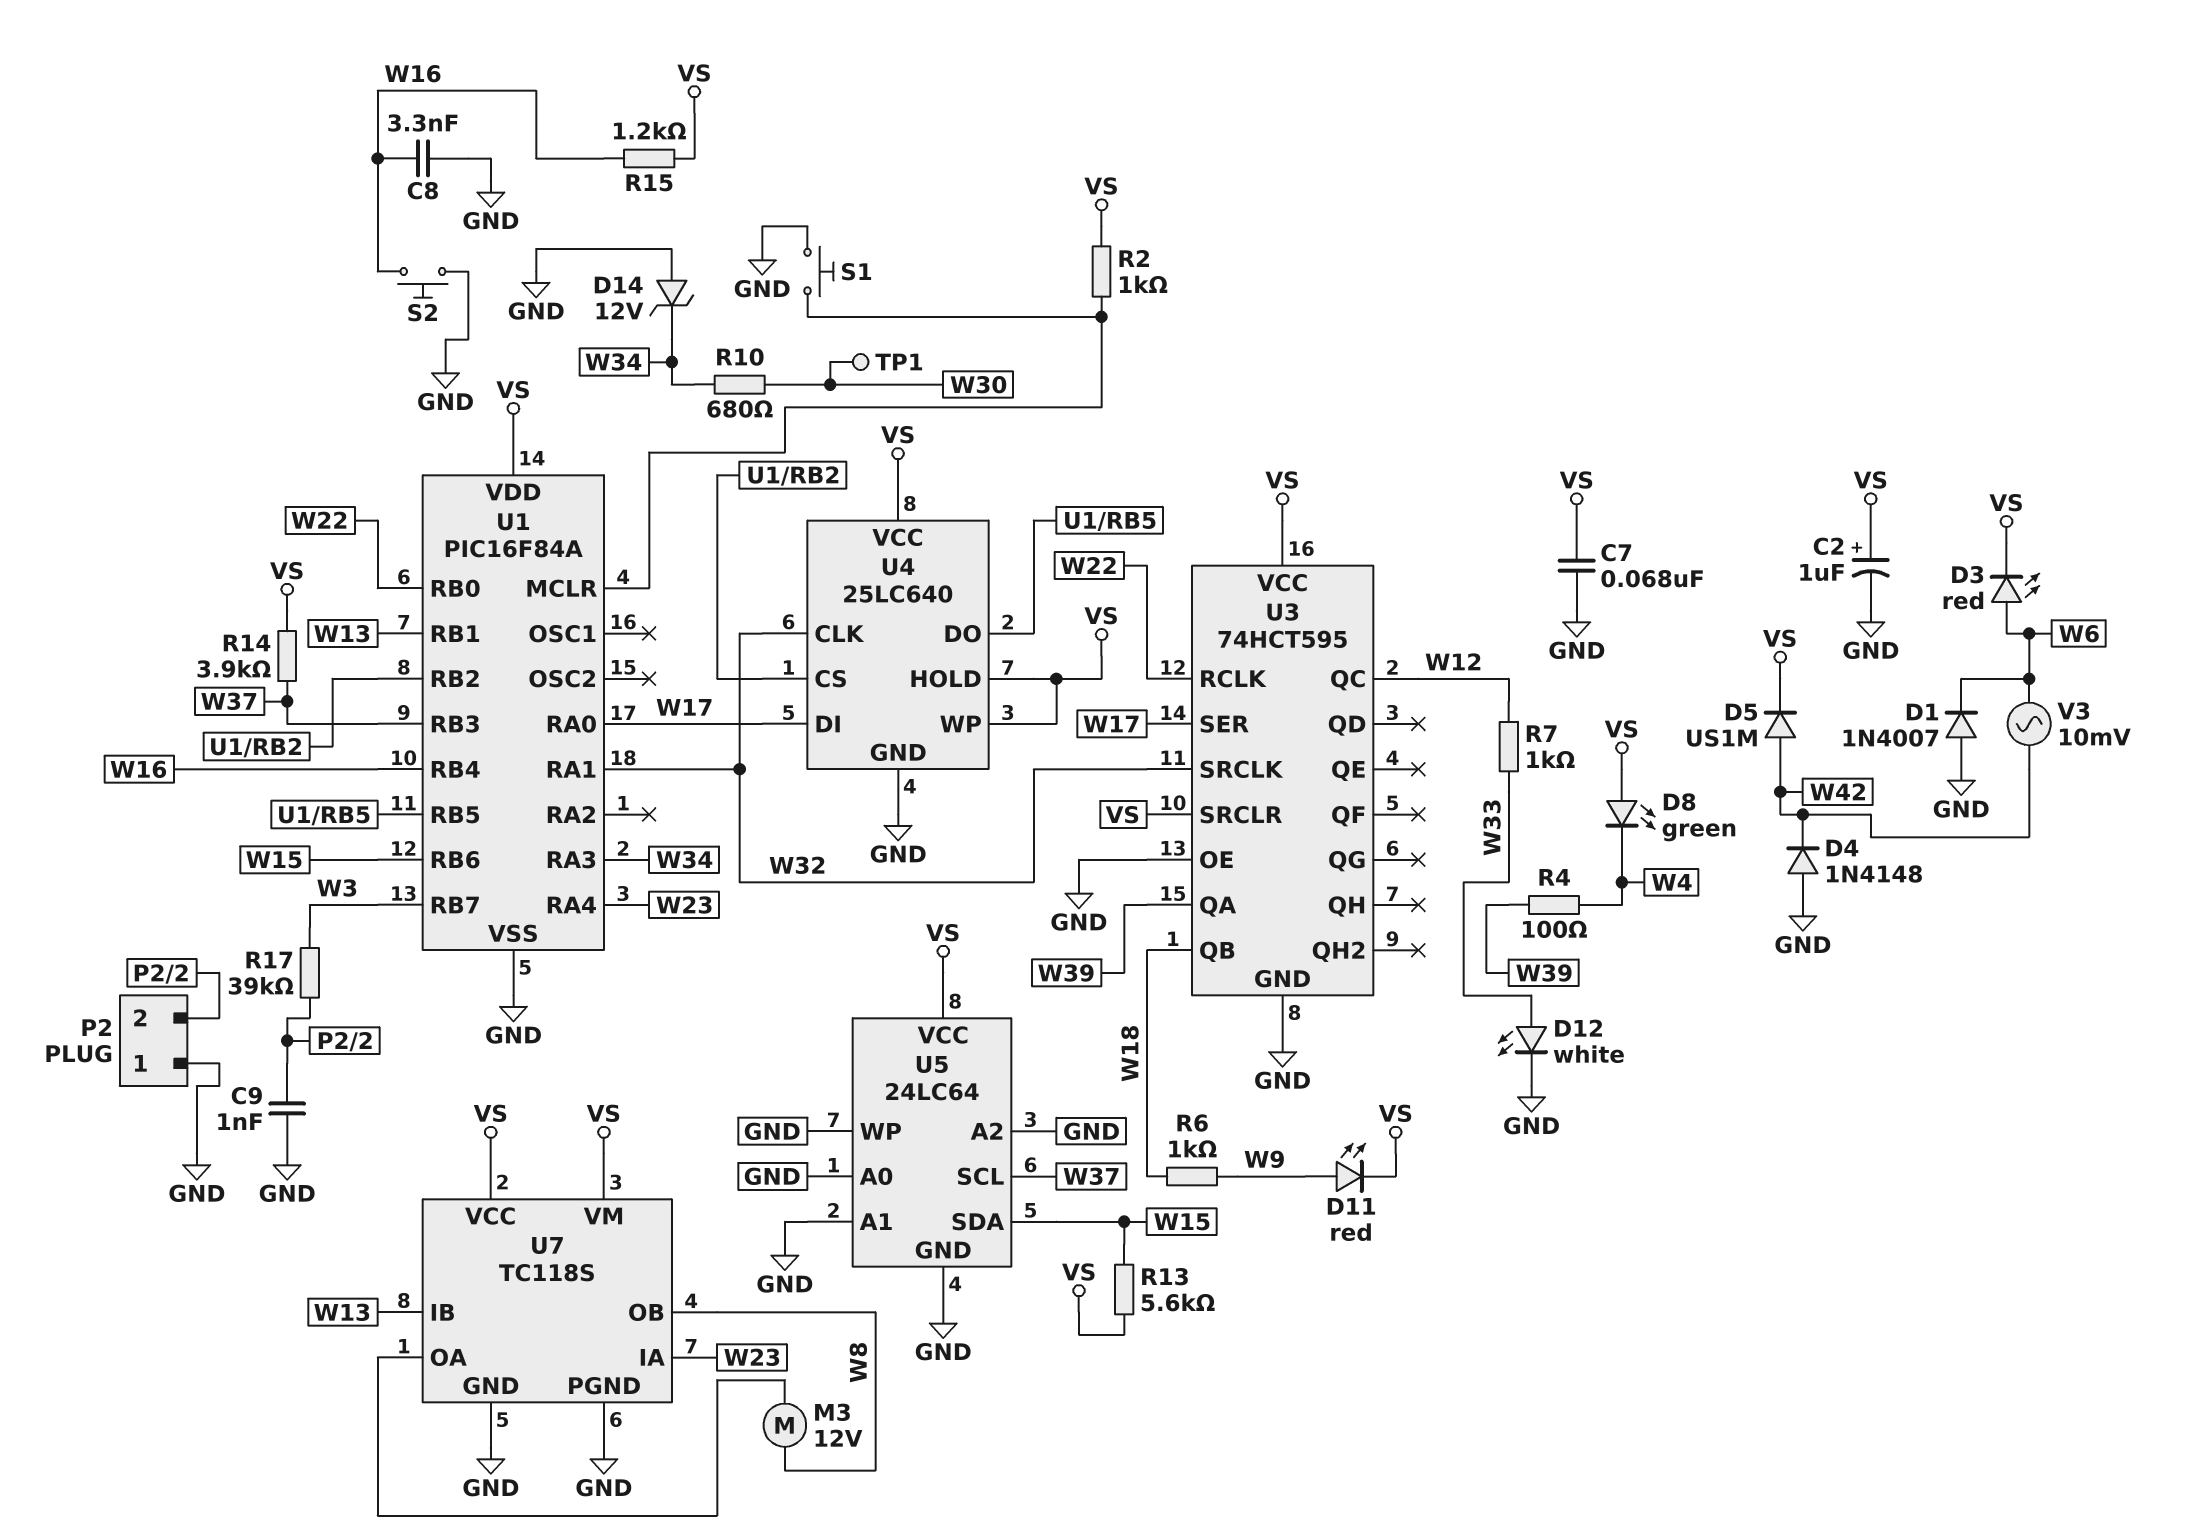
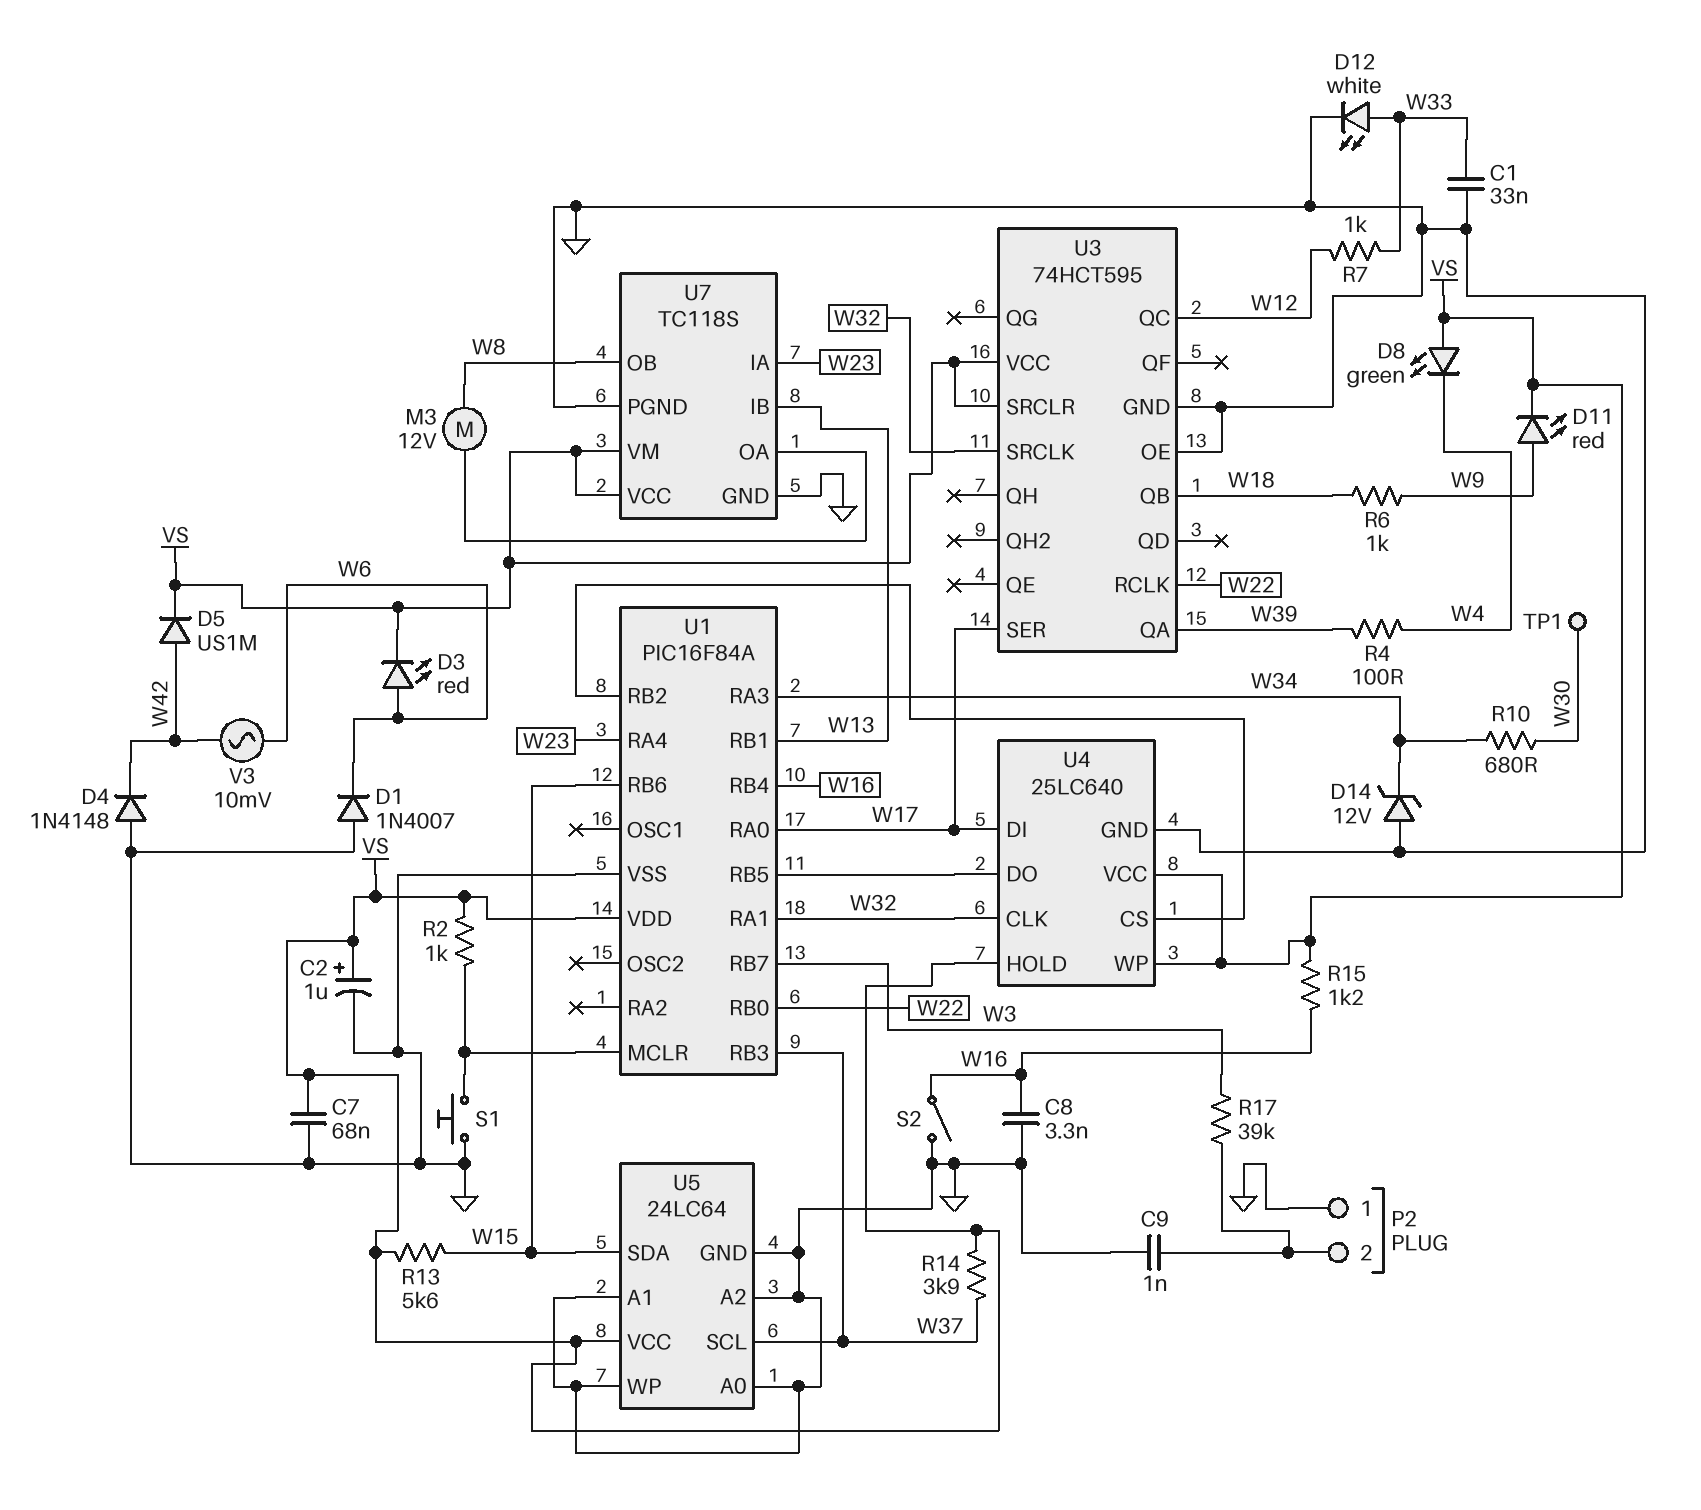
C1: none -> 33nF (GND, W33)
S2: button (GND, W16) -> switch (GND, W16)

